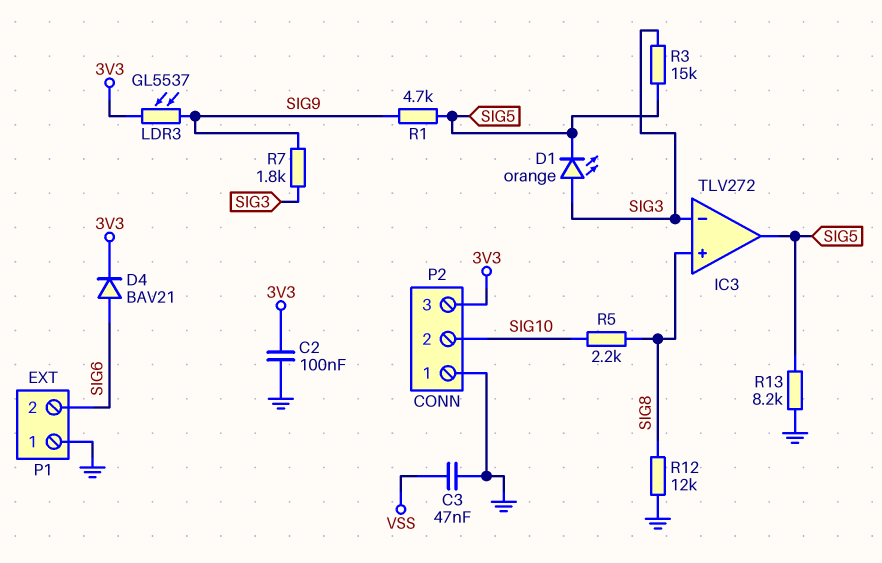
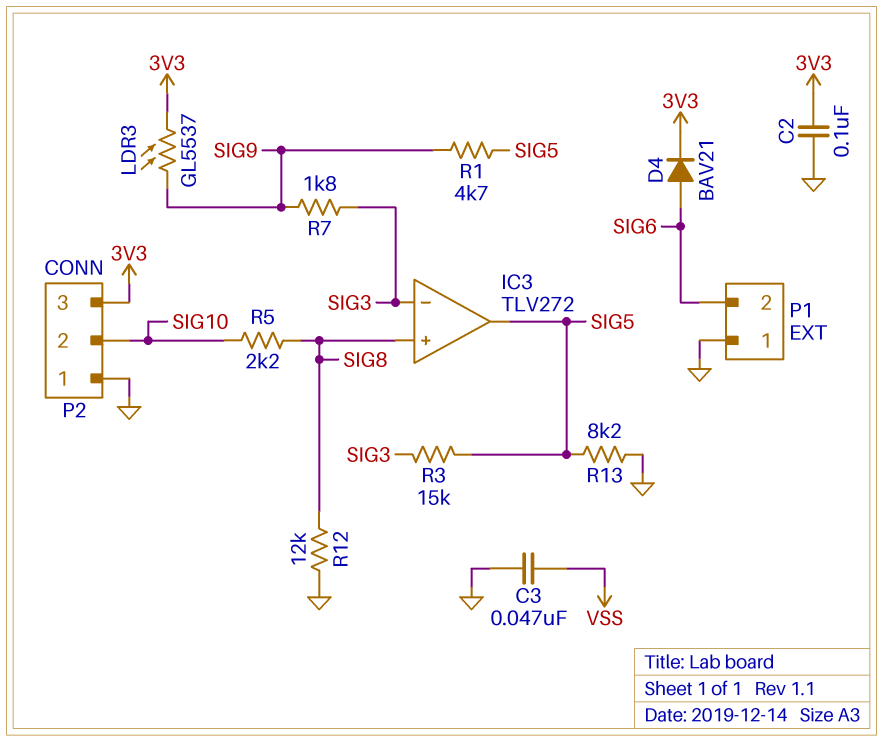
D1: LED orange (A SIG3, K SIG5) -> none

